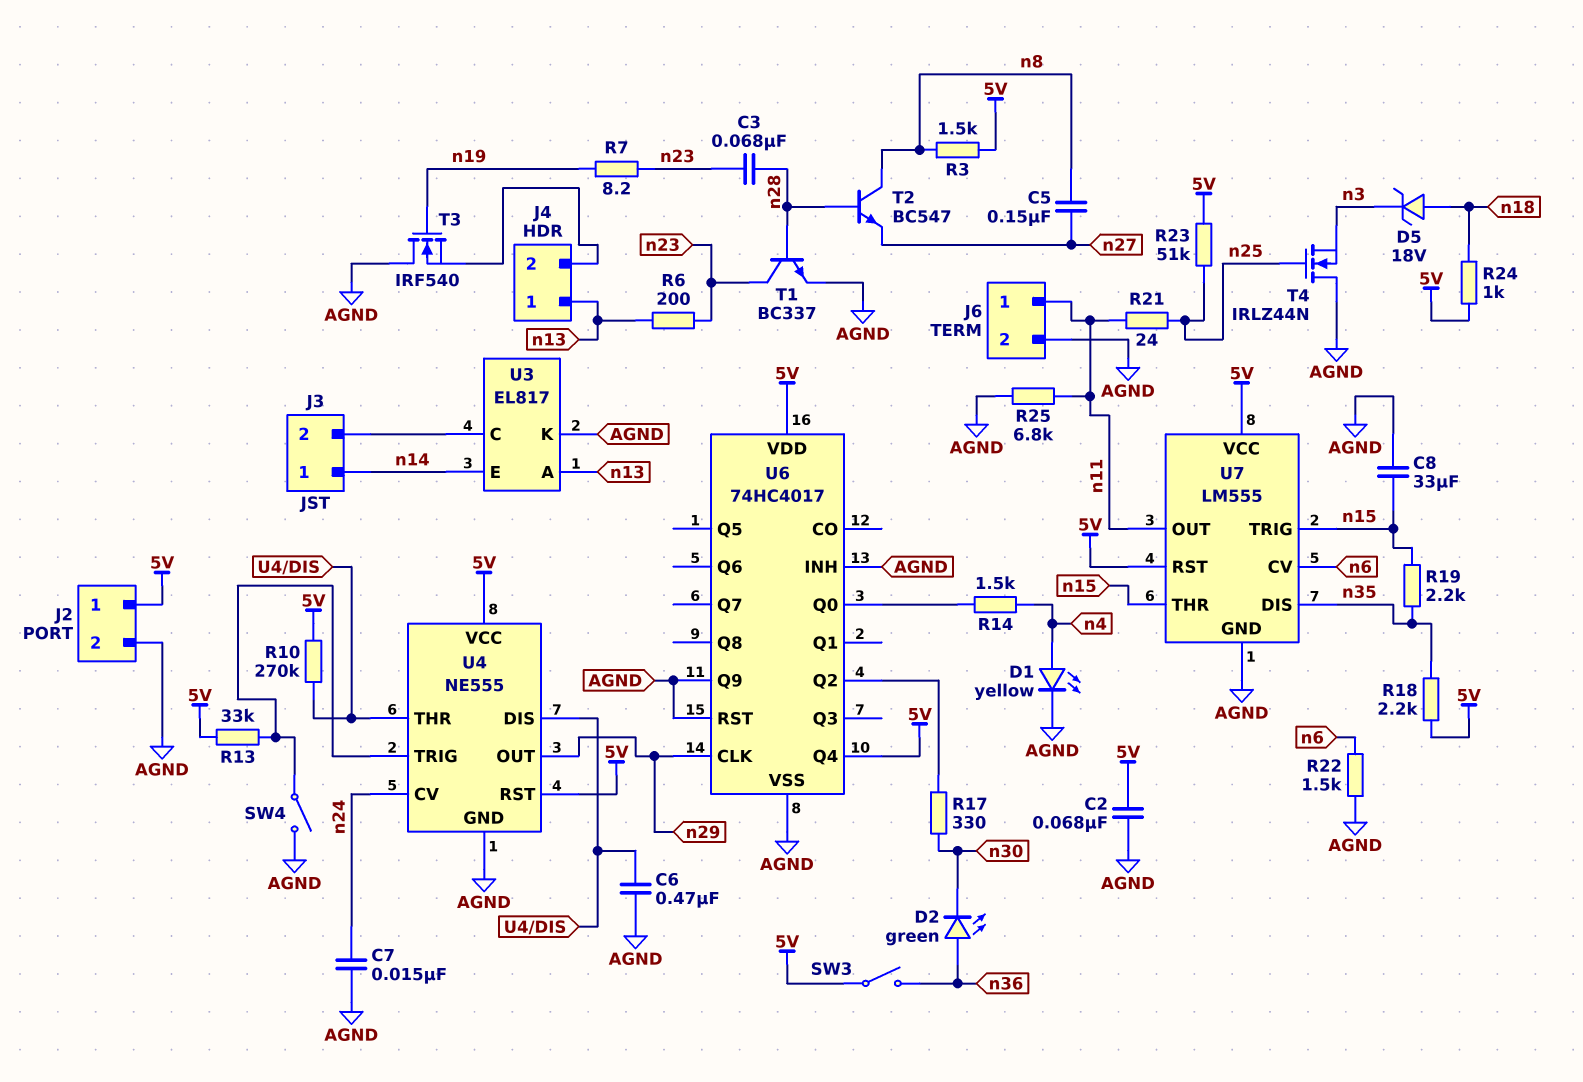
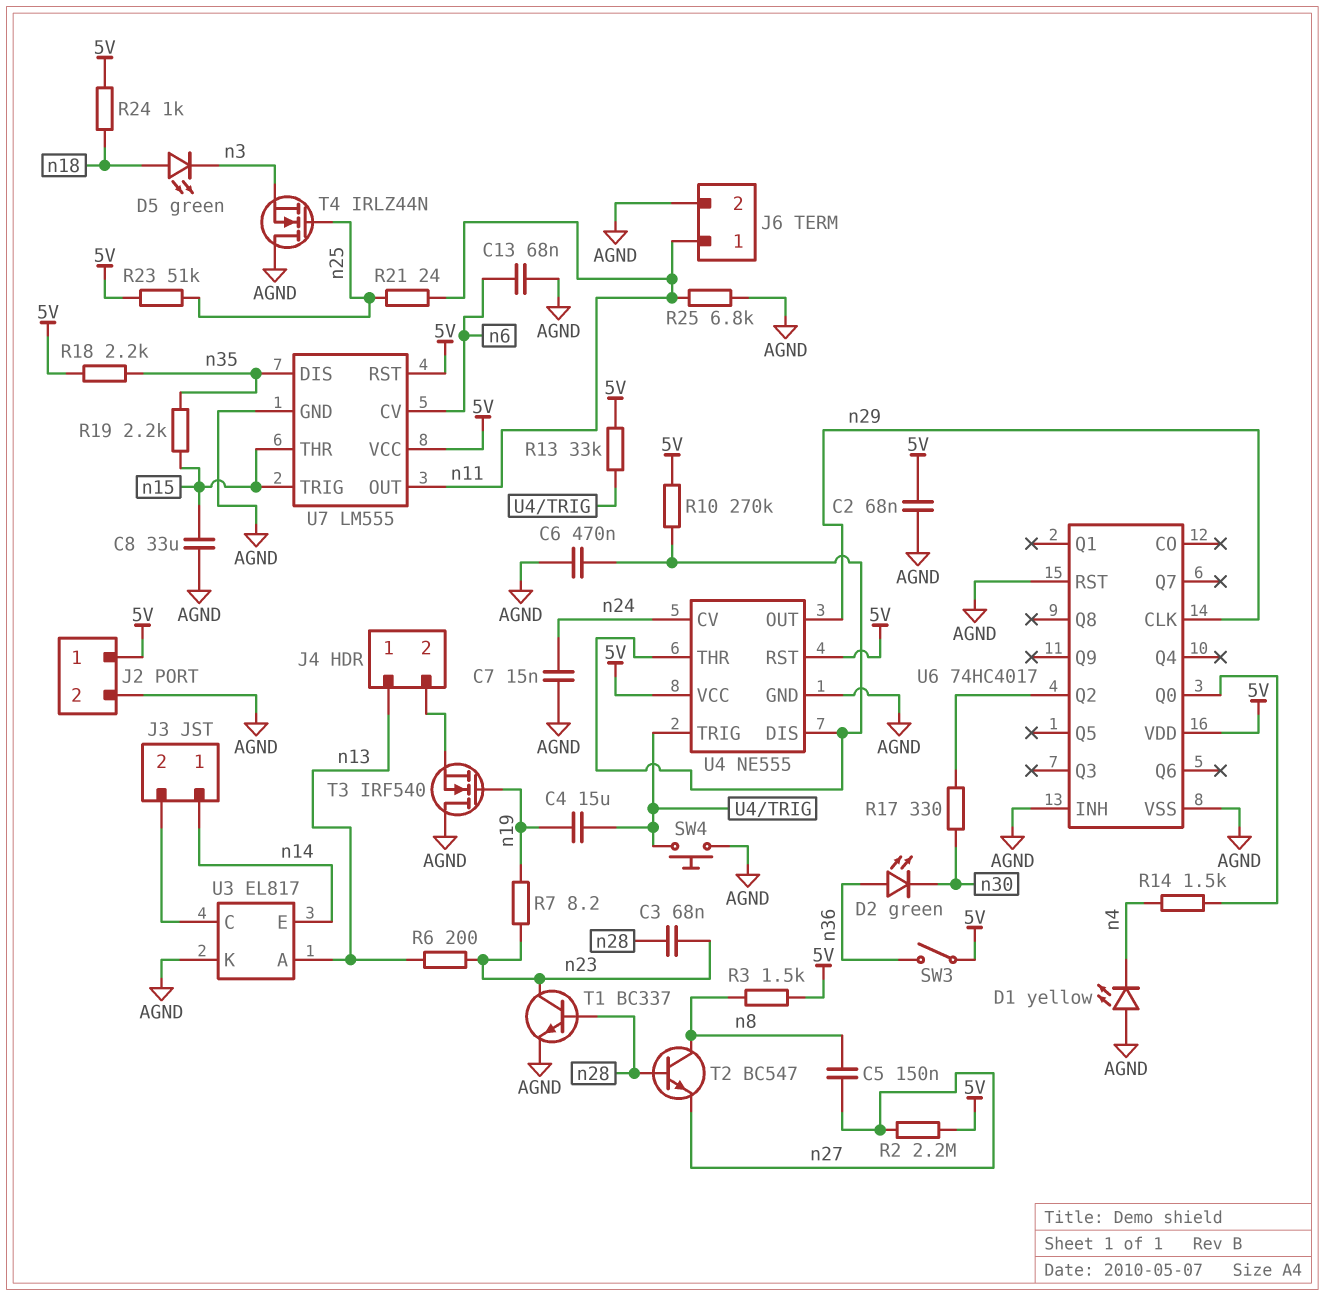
C4: none -> 15uF (U4/TRIG, n19)
C13: none -> 68nF (AGND, n6)
D1: LED yellow (A n4, K AGND) -> LED yellow (A AGND, K n4)
D5: zener 18V (A n18, K n3) -> LED green (A n18, K n3)
R2: none -> 2.2M (5V, n27)
R22: 1.5k (AGND, n6) -> none
SW4: switch (AGND, U4/TRIG) -> button (AGND, U4/TRIG)
U6 pin Q4: 5V -> none
U6 pin Q9: AGND -> none

